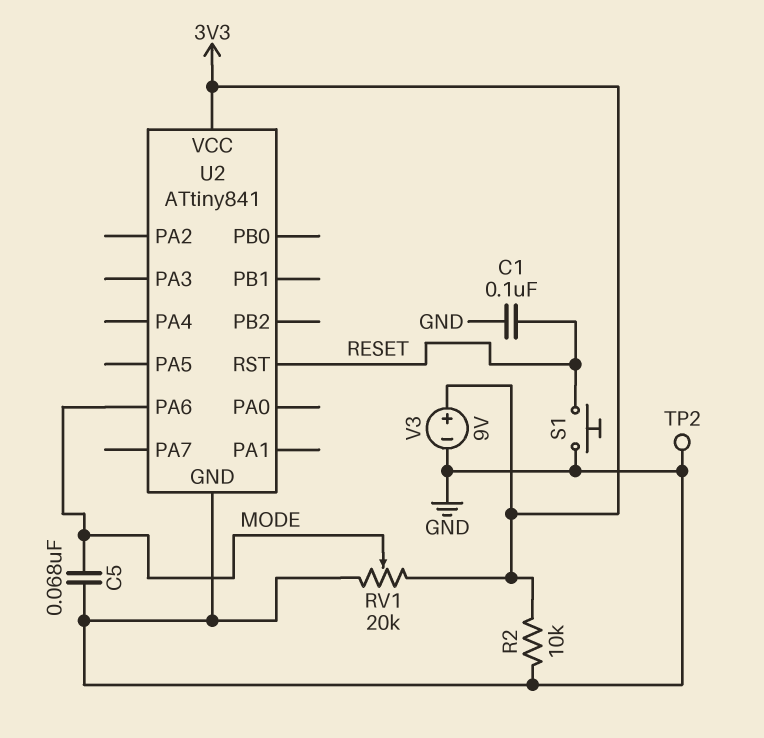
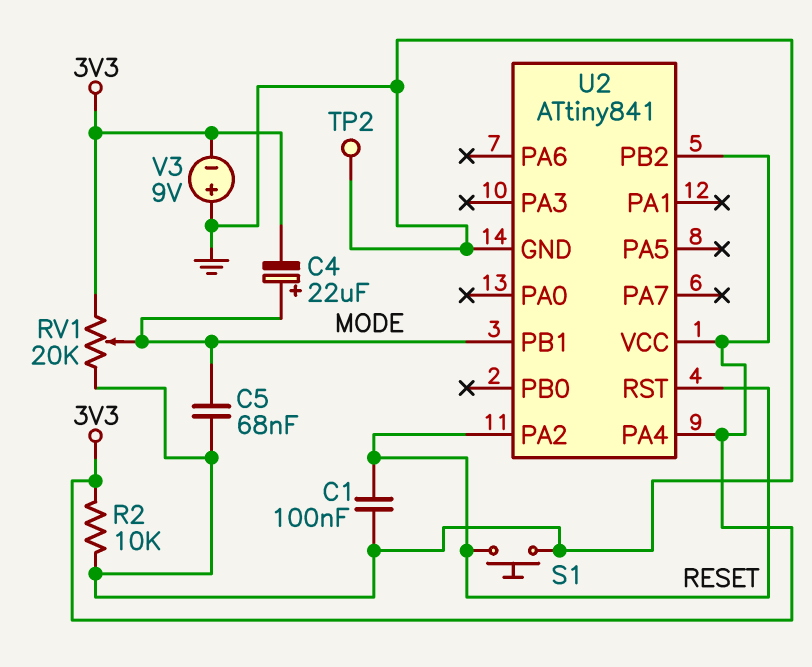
C4: none -> 22uF (plus MODE, minus 3V3)
U2 pin PA2: none -> RESET
U2 pin PA4: none -> 3V3
U2 pin PA6: MODE -> none
U2 pin PB1: none -> MODE
U2 pin PB2: none -> 3V3
V3: 9V (plus 3V3, minus GND) -> 9V (plus GND, minus 3V3)

